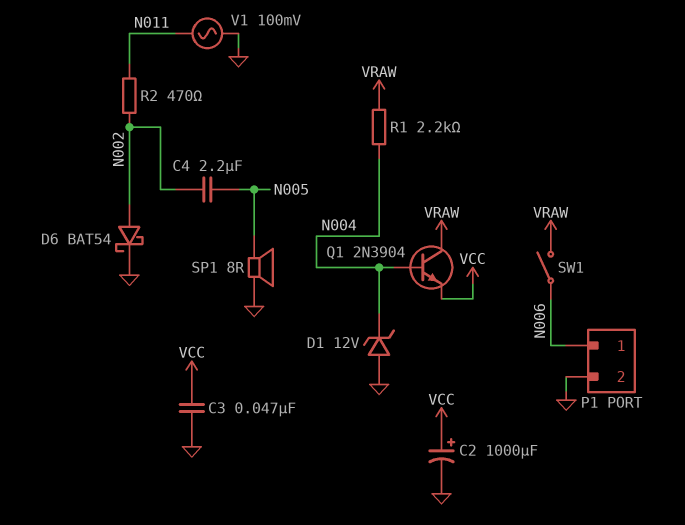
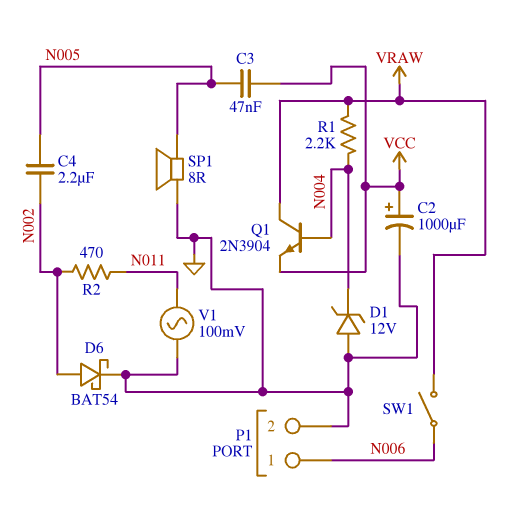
C3: 47nF (GND, VCC) -> 47nF (N005, VCC)

